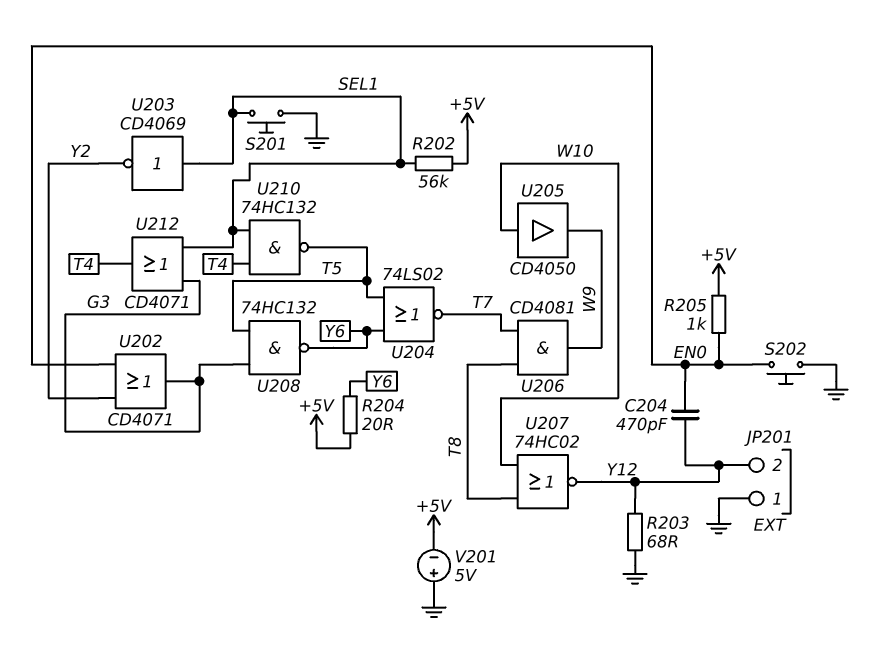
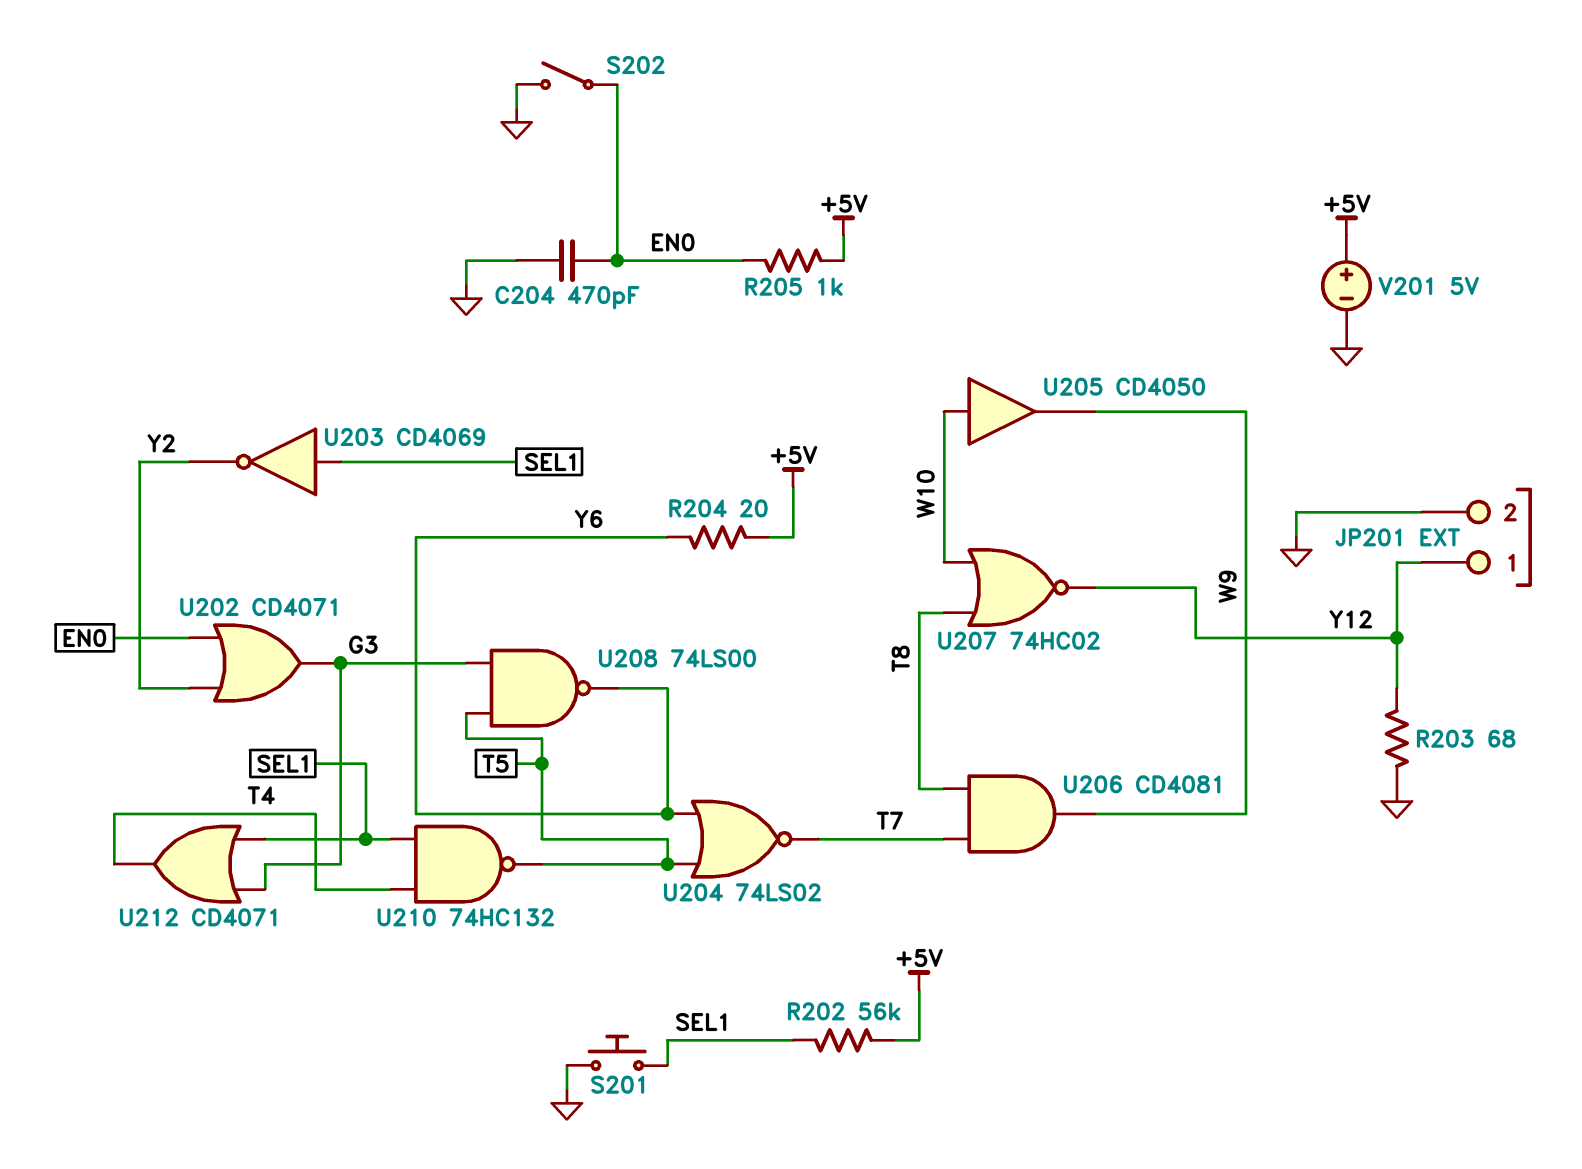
C204: 470pF (EN0, Y12) -> 470pF (EN0, GND)
JP201 pin 1: GND -> Y12
JP201 pin 2: Y12 -> GND
S202: button (EN0, GND) -> switch (EN0, GND)
U208: NAND 74HC132 (in G3, in T5, out Y6) -> NAND 74LS00 (in G3, in T5, out Y6)
V201: 5V (plus GND, minus +5V) -> 5V (plus +5V, minus GND)

